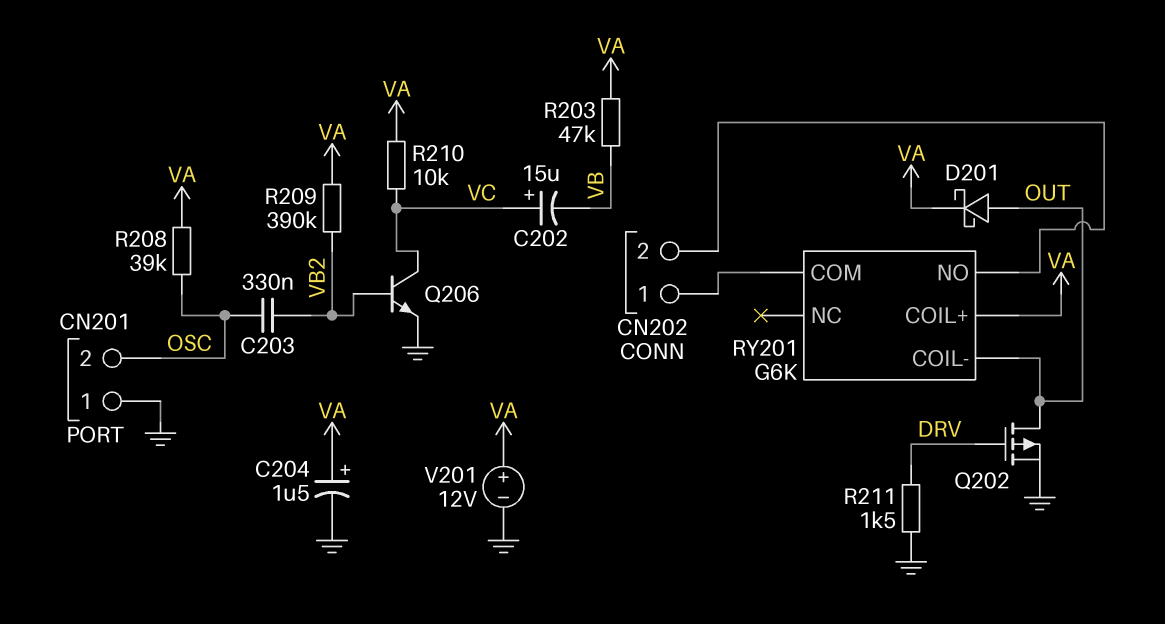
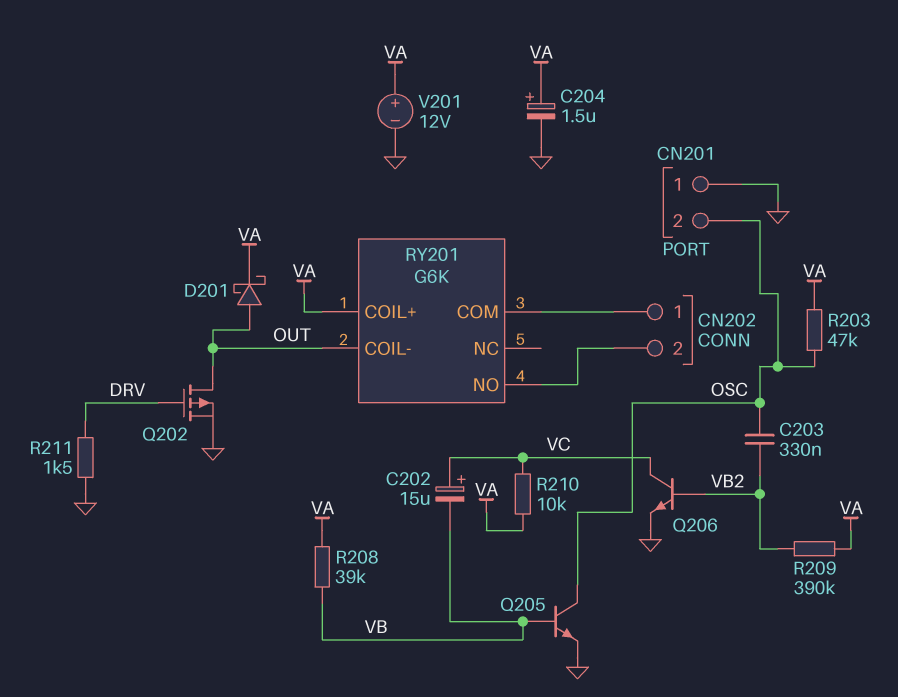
Q205: none -> NPN (B VB, C OSC, E GND)
R203: 47k (VA, VB) -> 47k (OSC, VA)
R208: 39k (OSC, VA) -> 39k (VA, VB)

